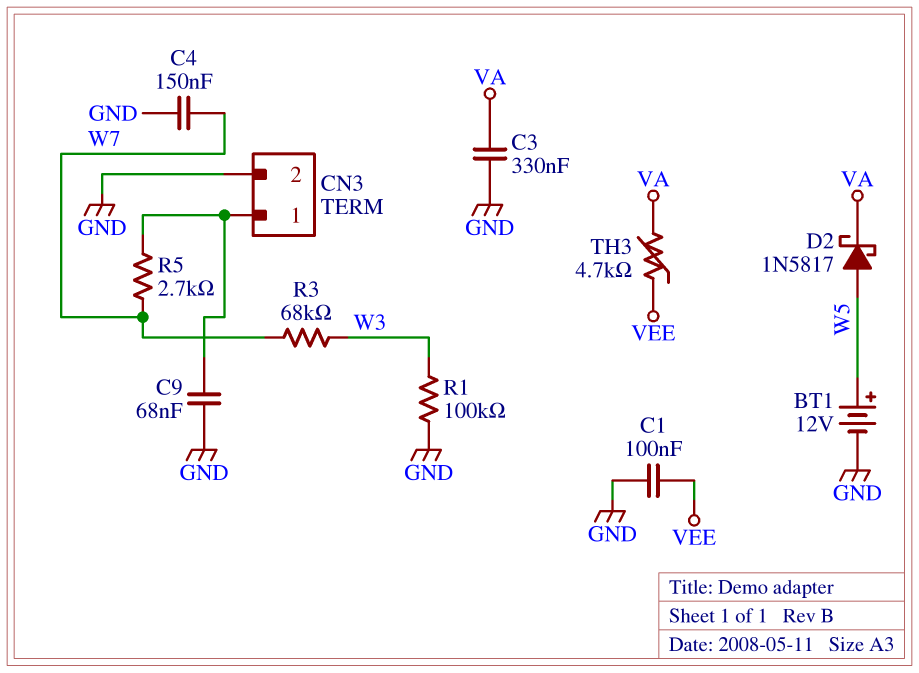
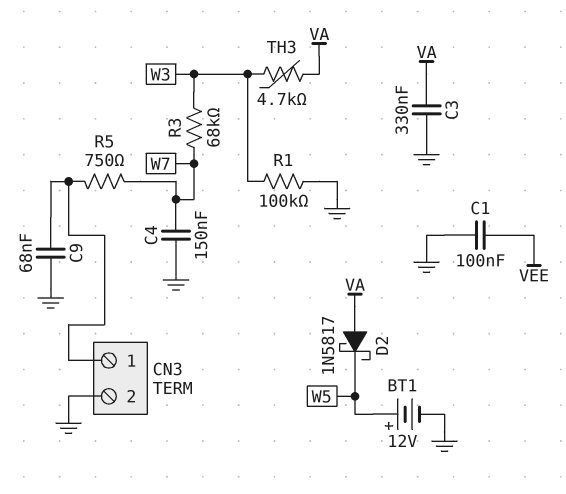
D2: schottky 1N5817 (A W5, K VA) -> schottky 1N5817 (A VA, K W5)
R5: 2.7k (CN3/1, W7) -> 750 (CN3/1, W7)
TH3: 4.7k (VA, VEE) -> 4.7k (VA, W3)

